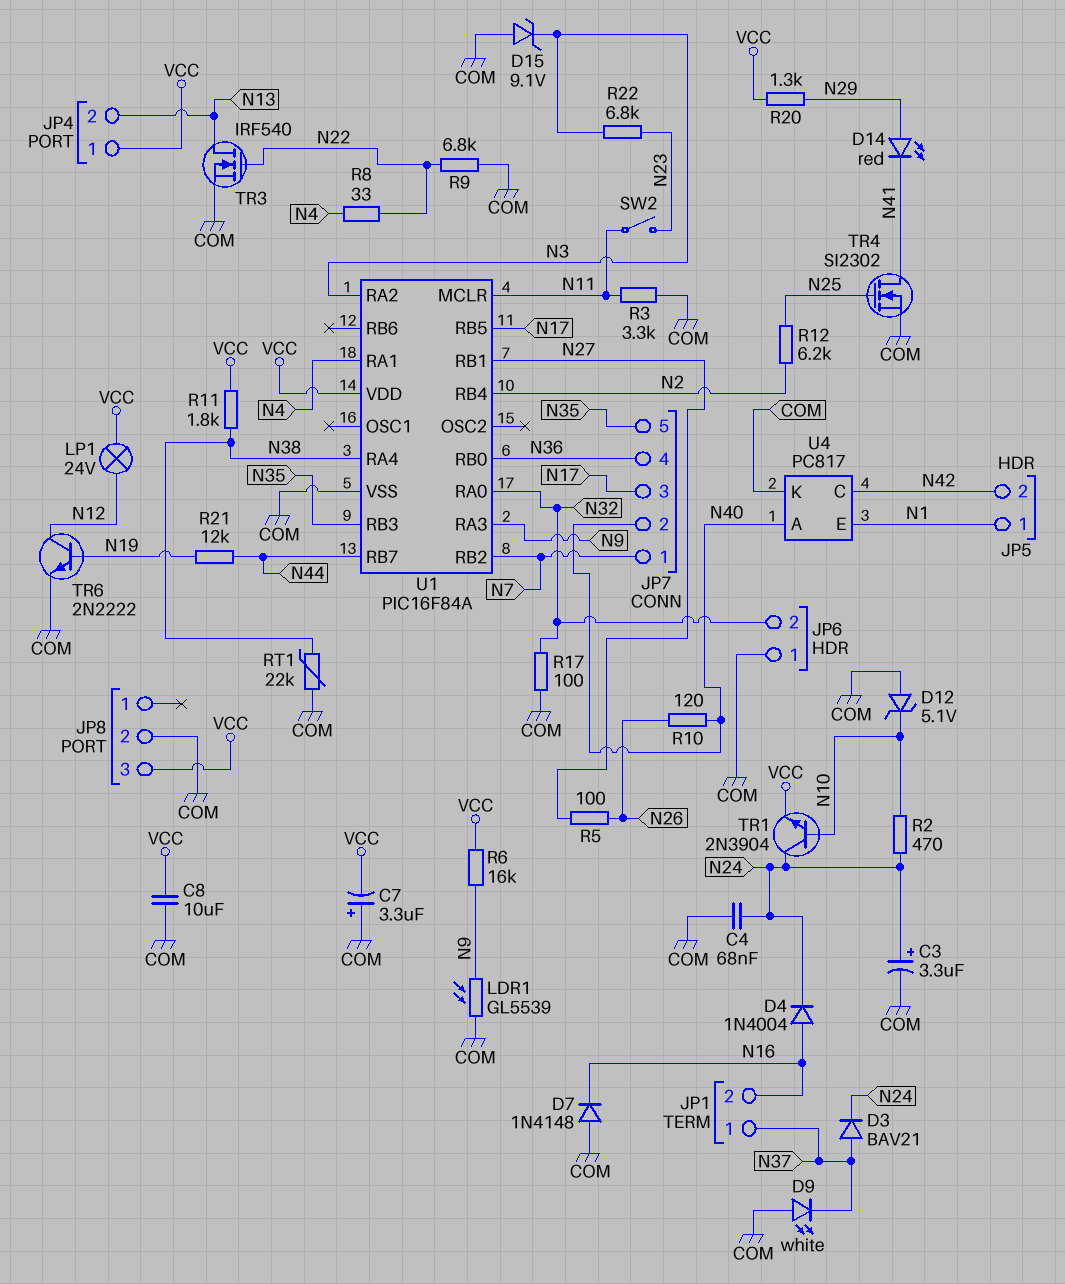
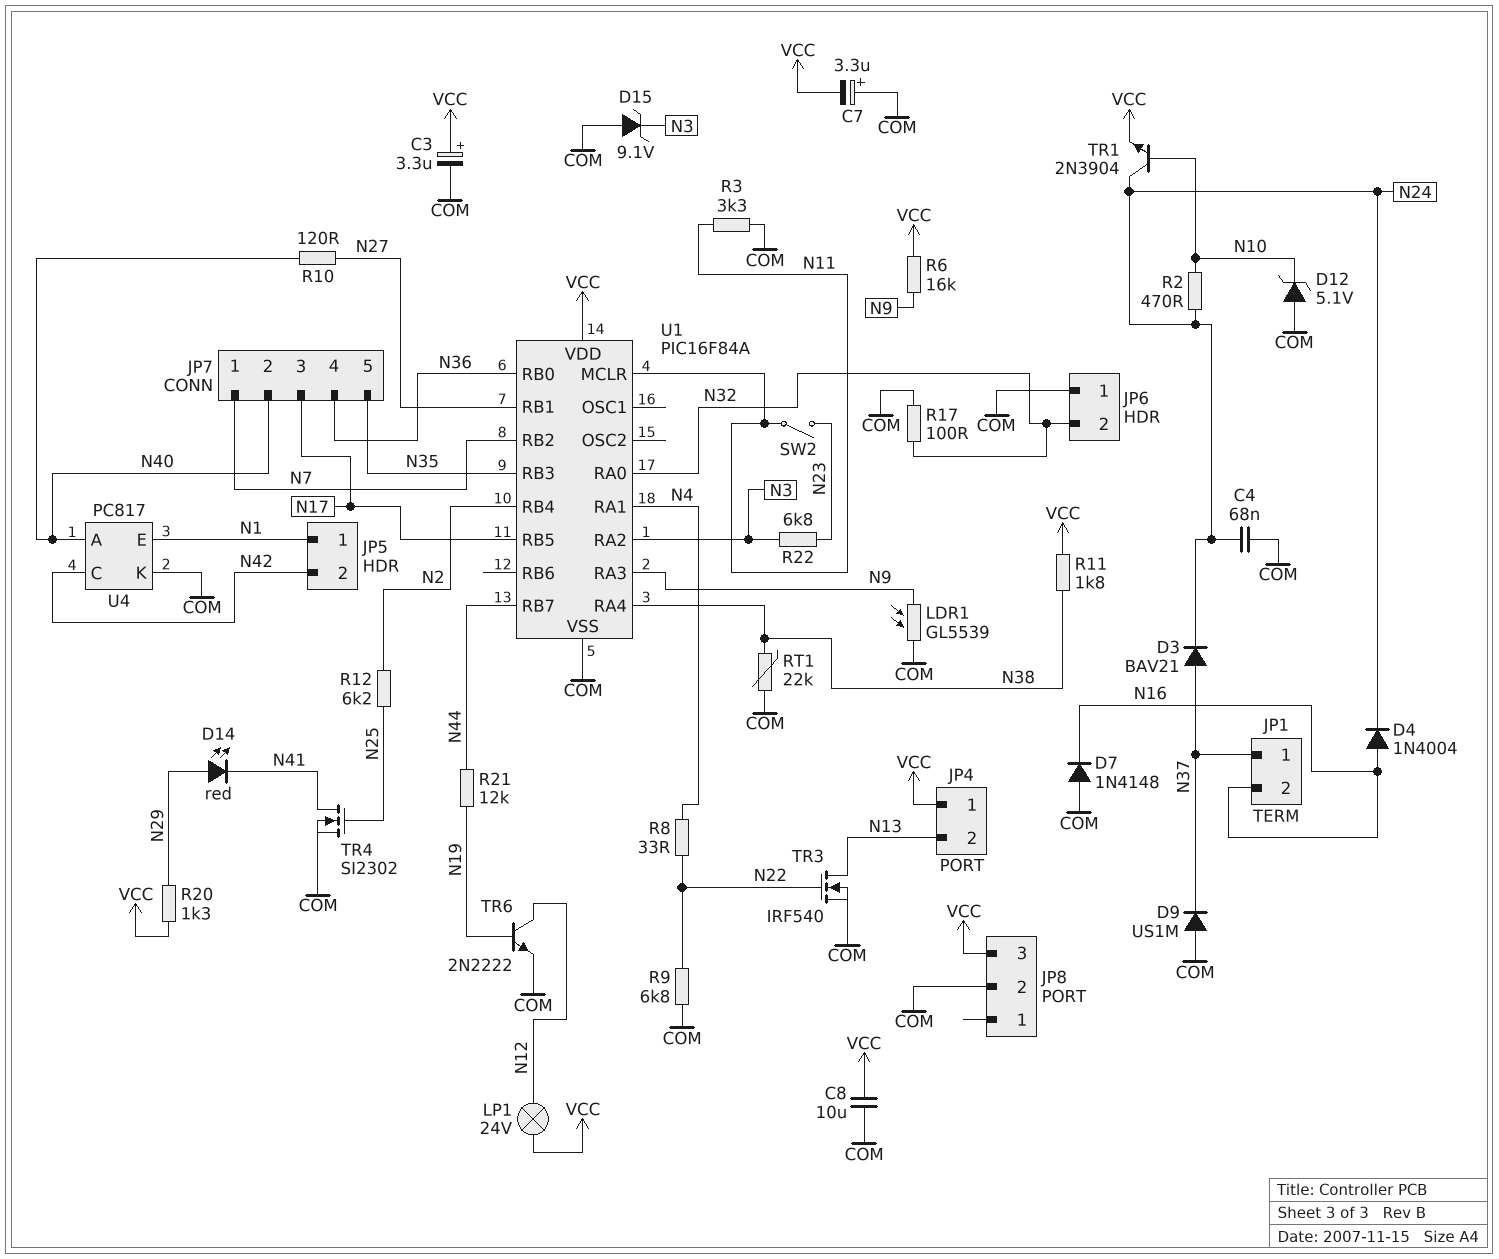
C3: 3.3uF (plus N24, minus COM) -> 3.3uF (plus VCC, minus COM)
D9: LED white (A COM, K N37) -> diode US1M (A COM, K N37)
R5: 100 (N26, N27) -> none
R10: 120 (N26, N40) -> 120 (N27, N40)

